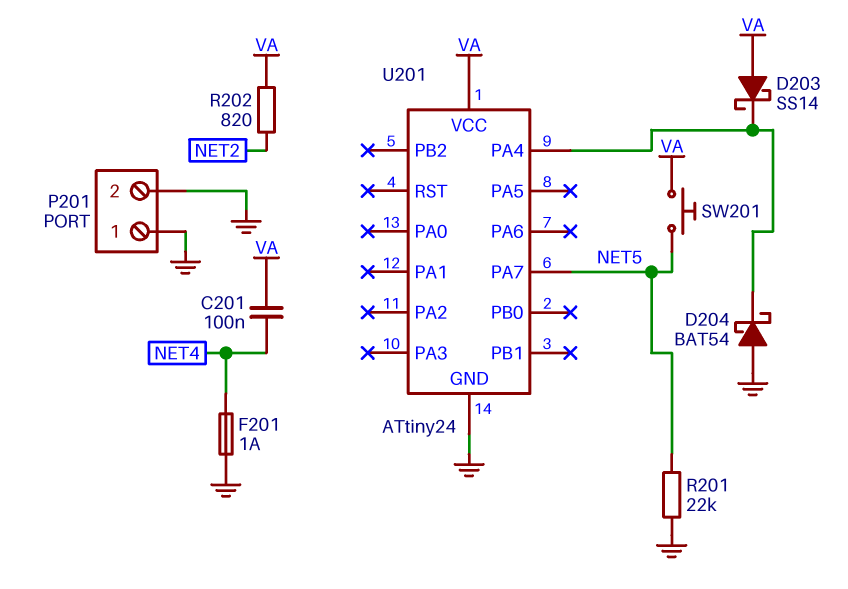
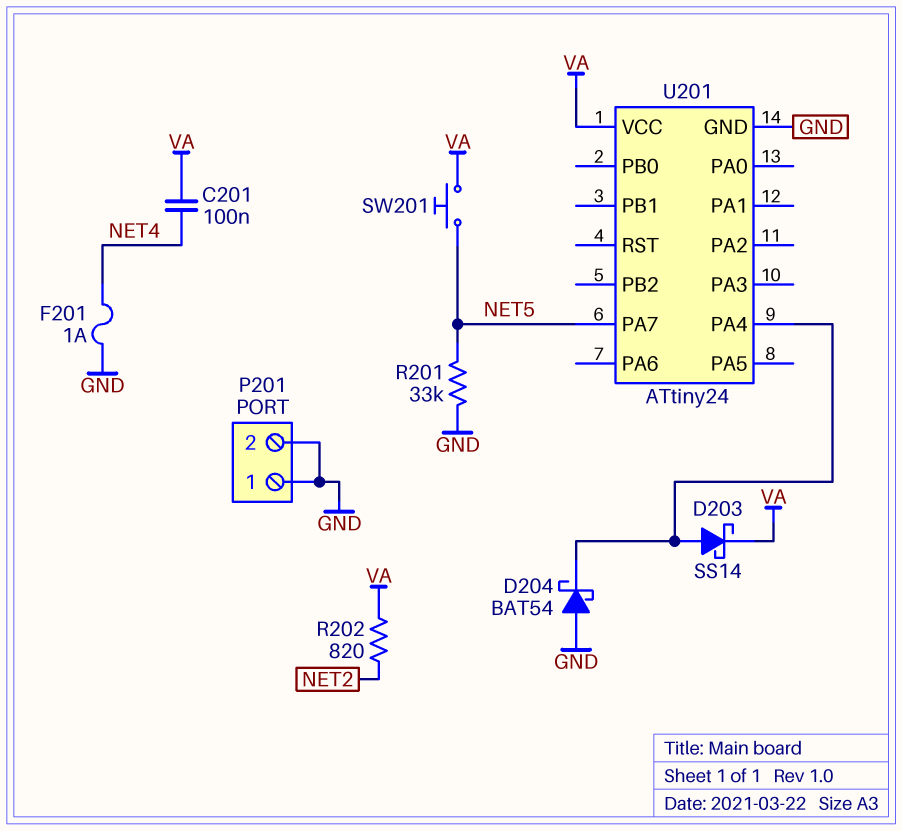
D203: schottky SS14 (A VA, K U201/PA4) -> schottky SS14 (A U201/PA4, K VA)
R201: 22k (GND, NET5) -> 33k (GND, NET5)

